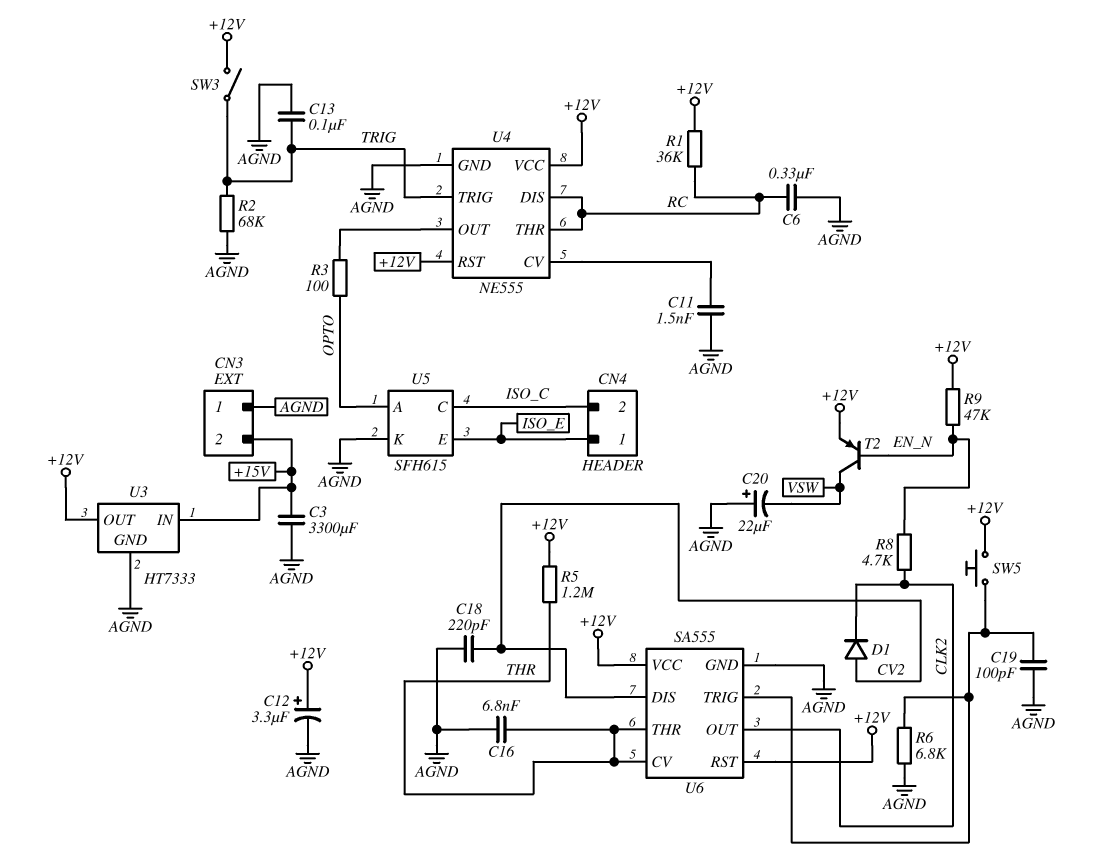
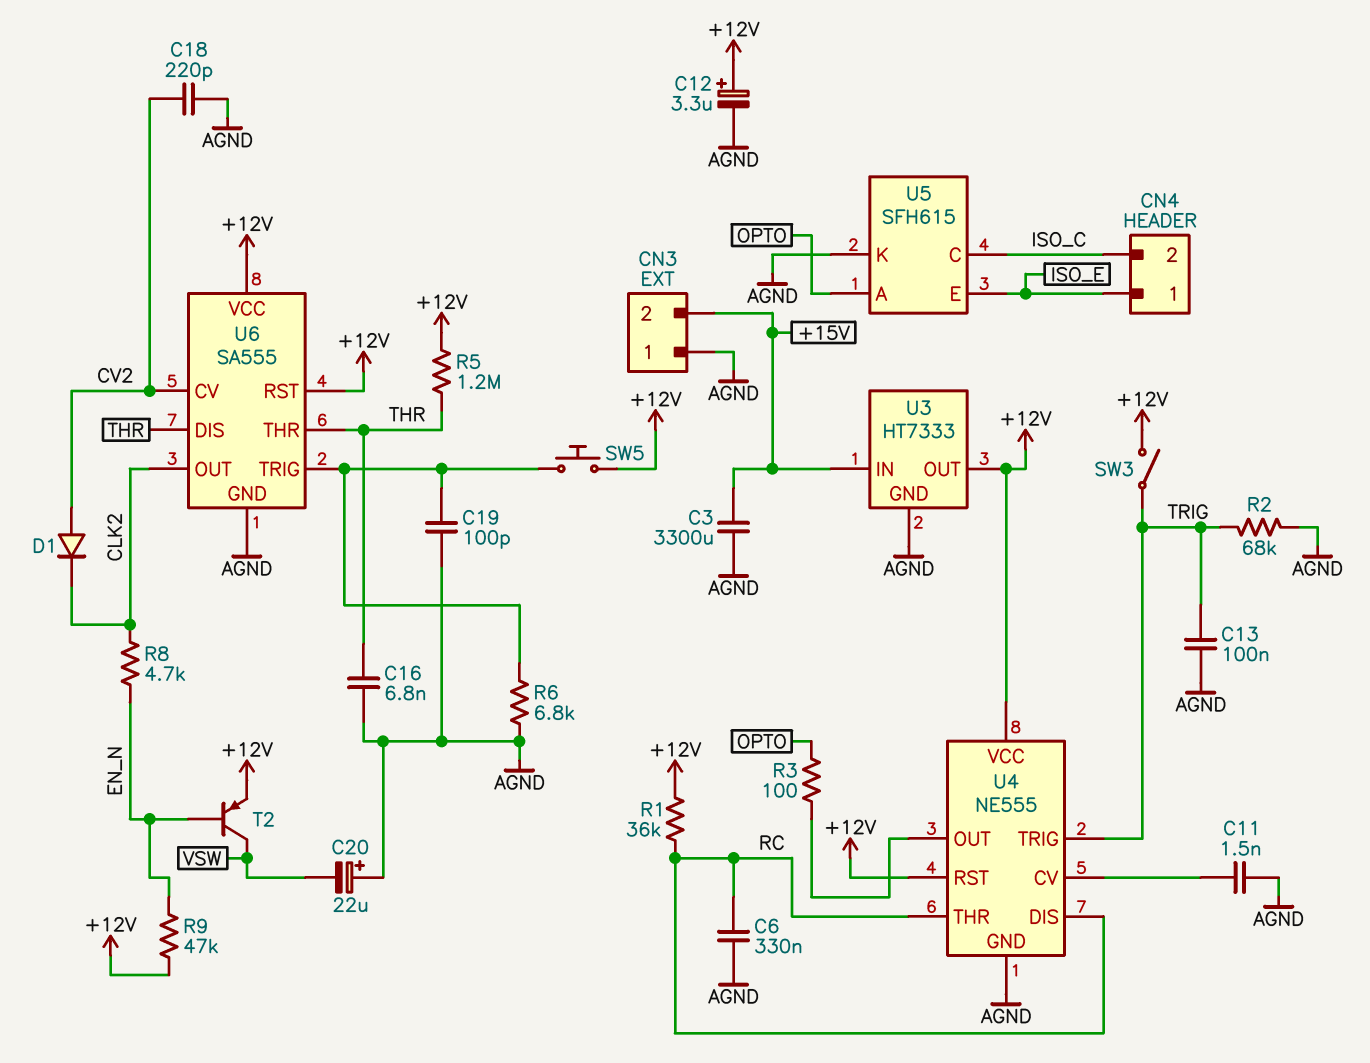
U6 pin CV: THR -> CV2
U6 pin DIS: CV2 -> THR

